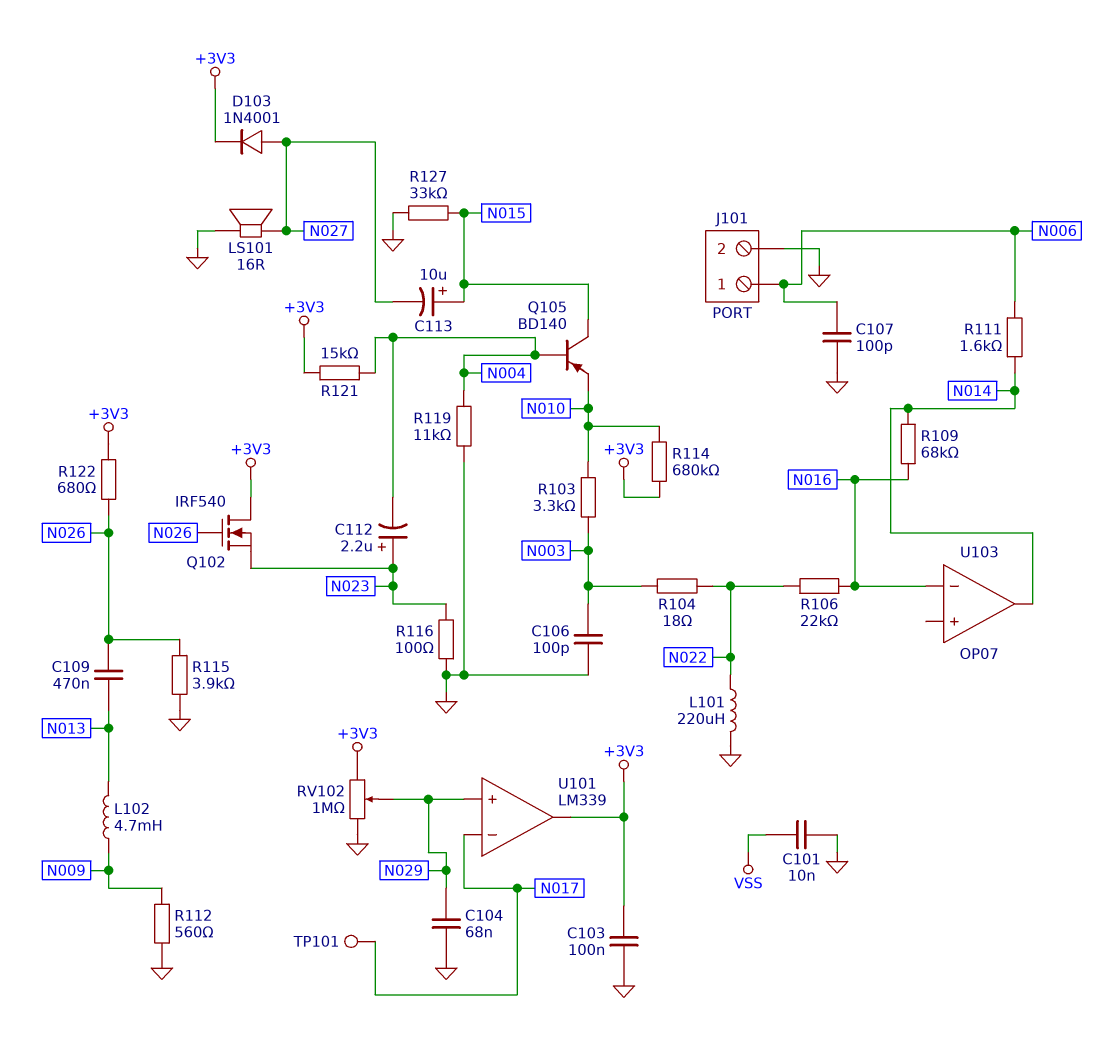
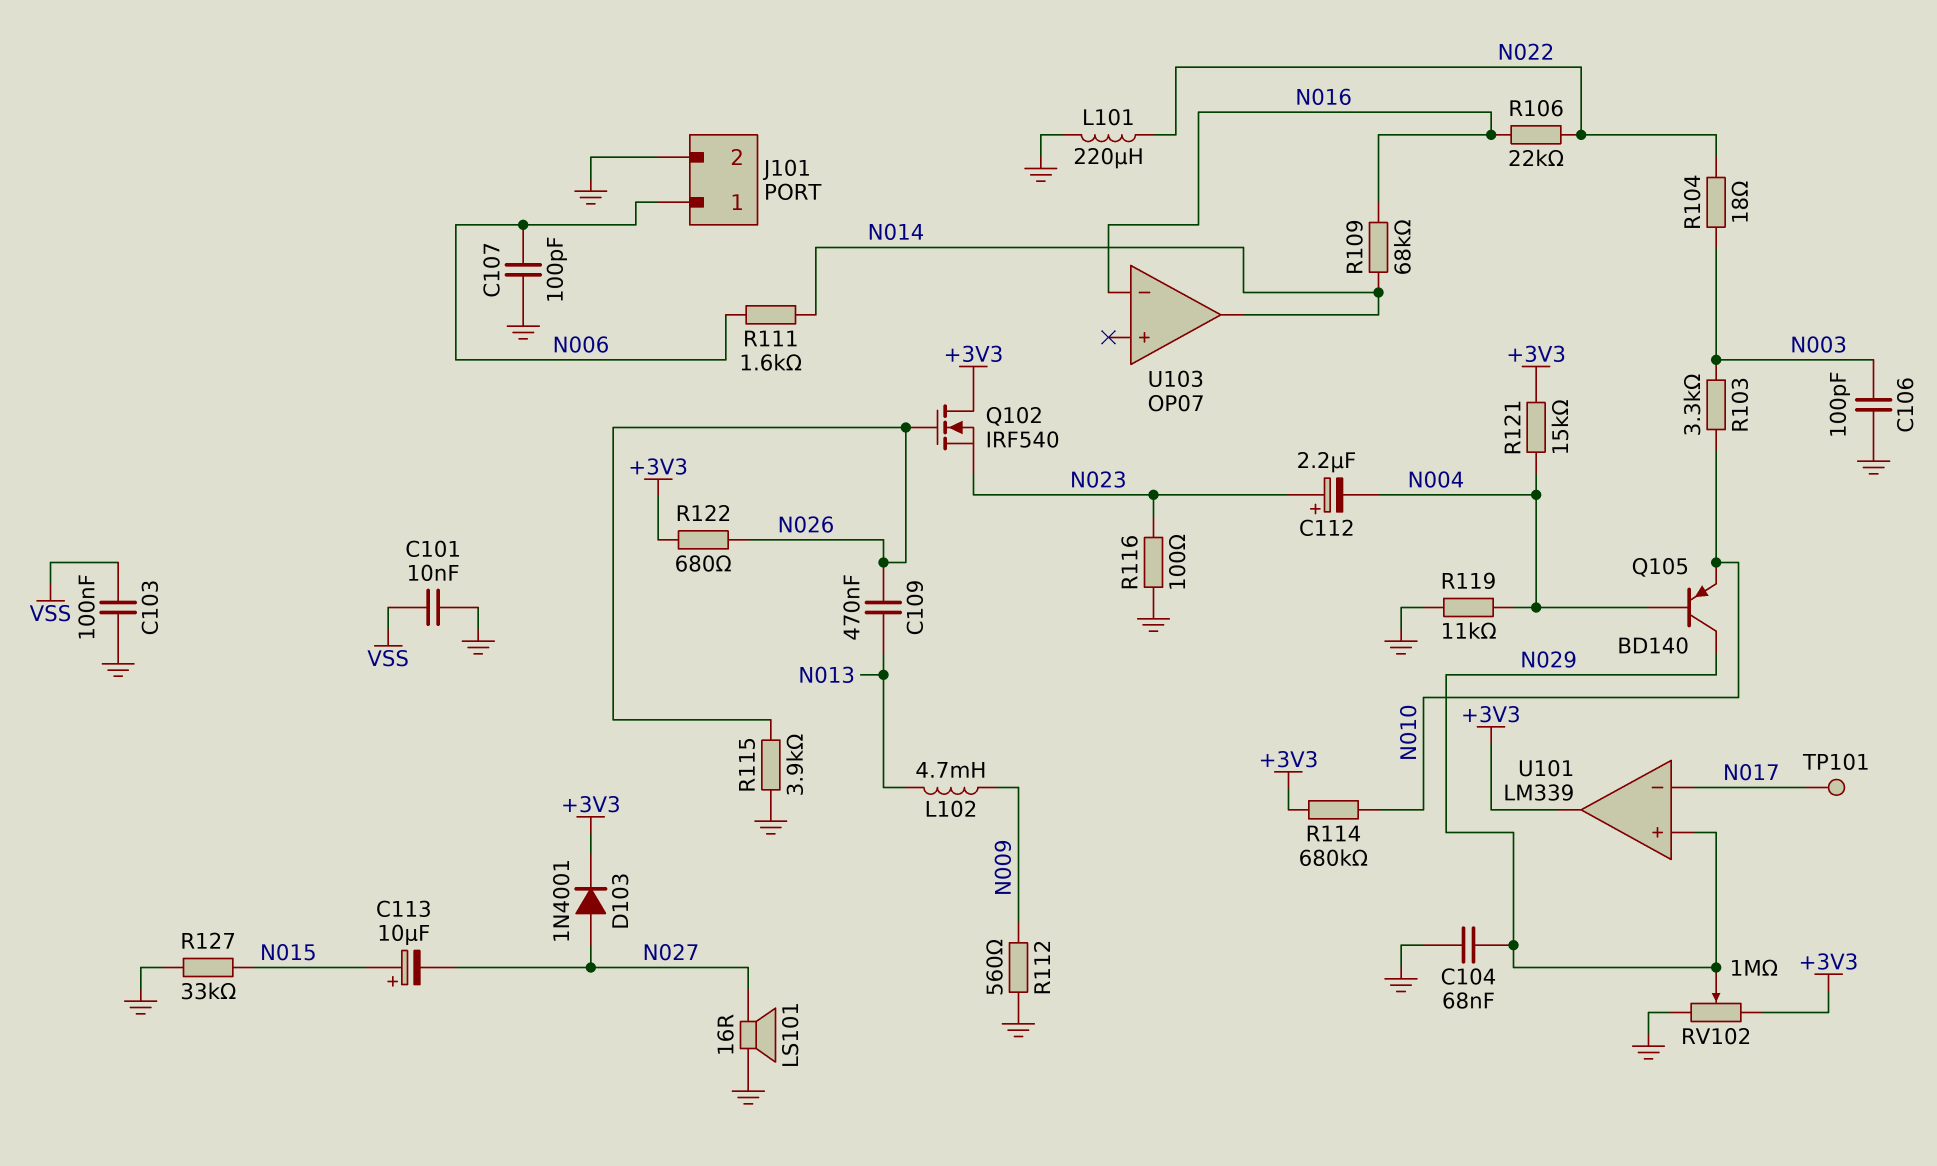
C103: 100nF (+3V3, GND) -> 100nF (GND, VSS)
Q105: PNP BD140 (B N004, C N015, E N010) -> PNP BD140 (B N004, C N029, E N010)

